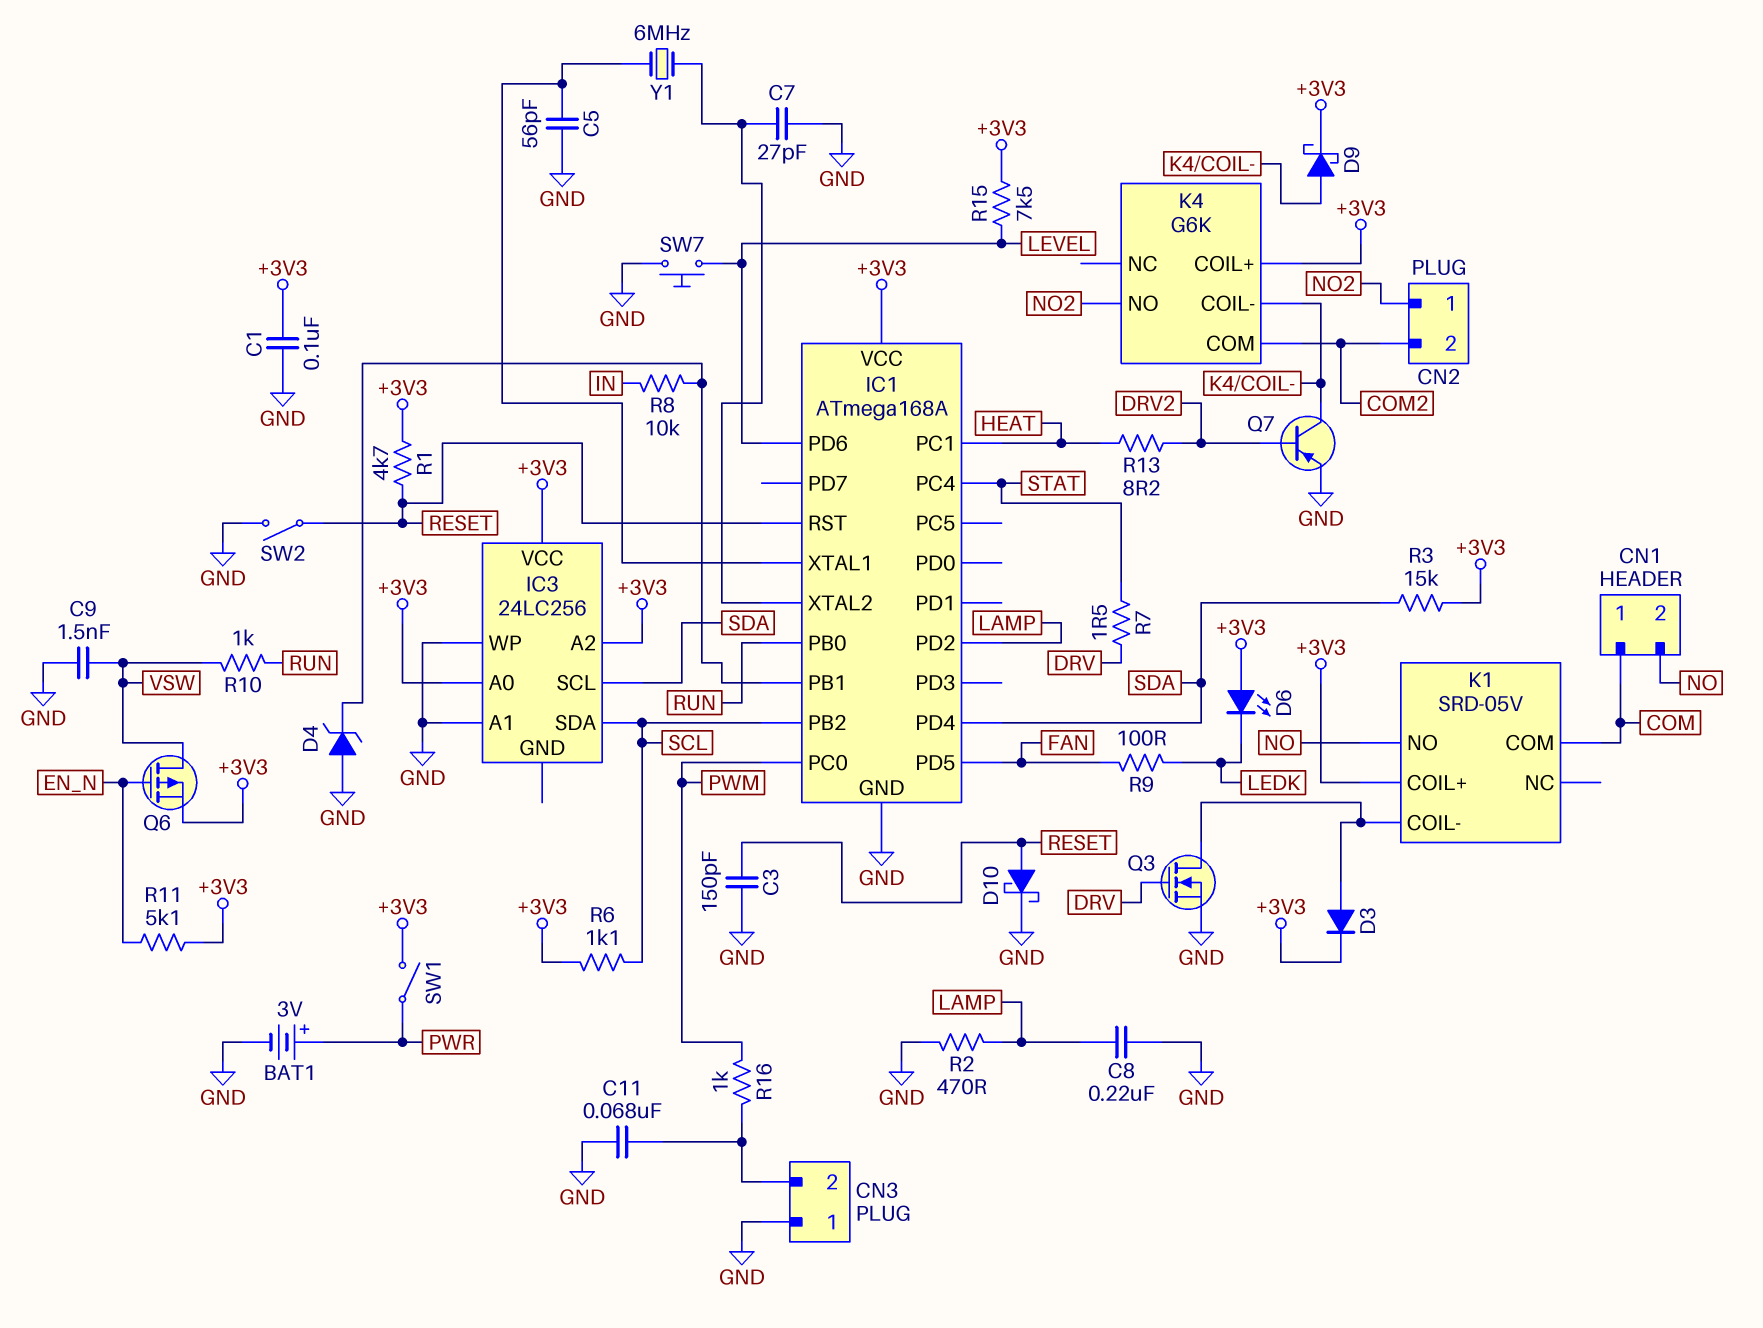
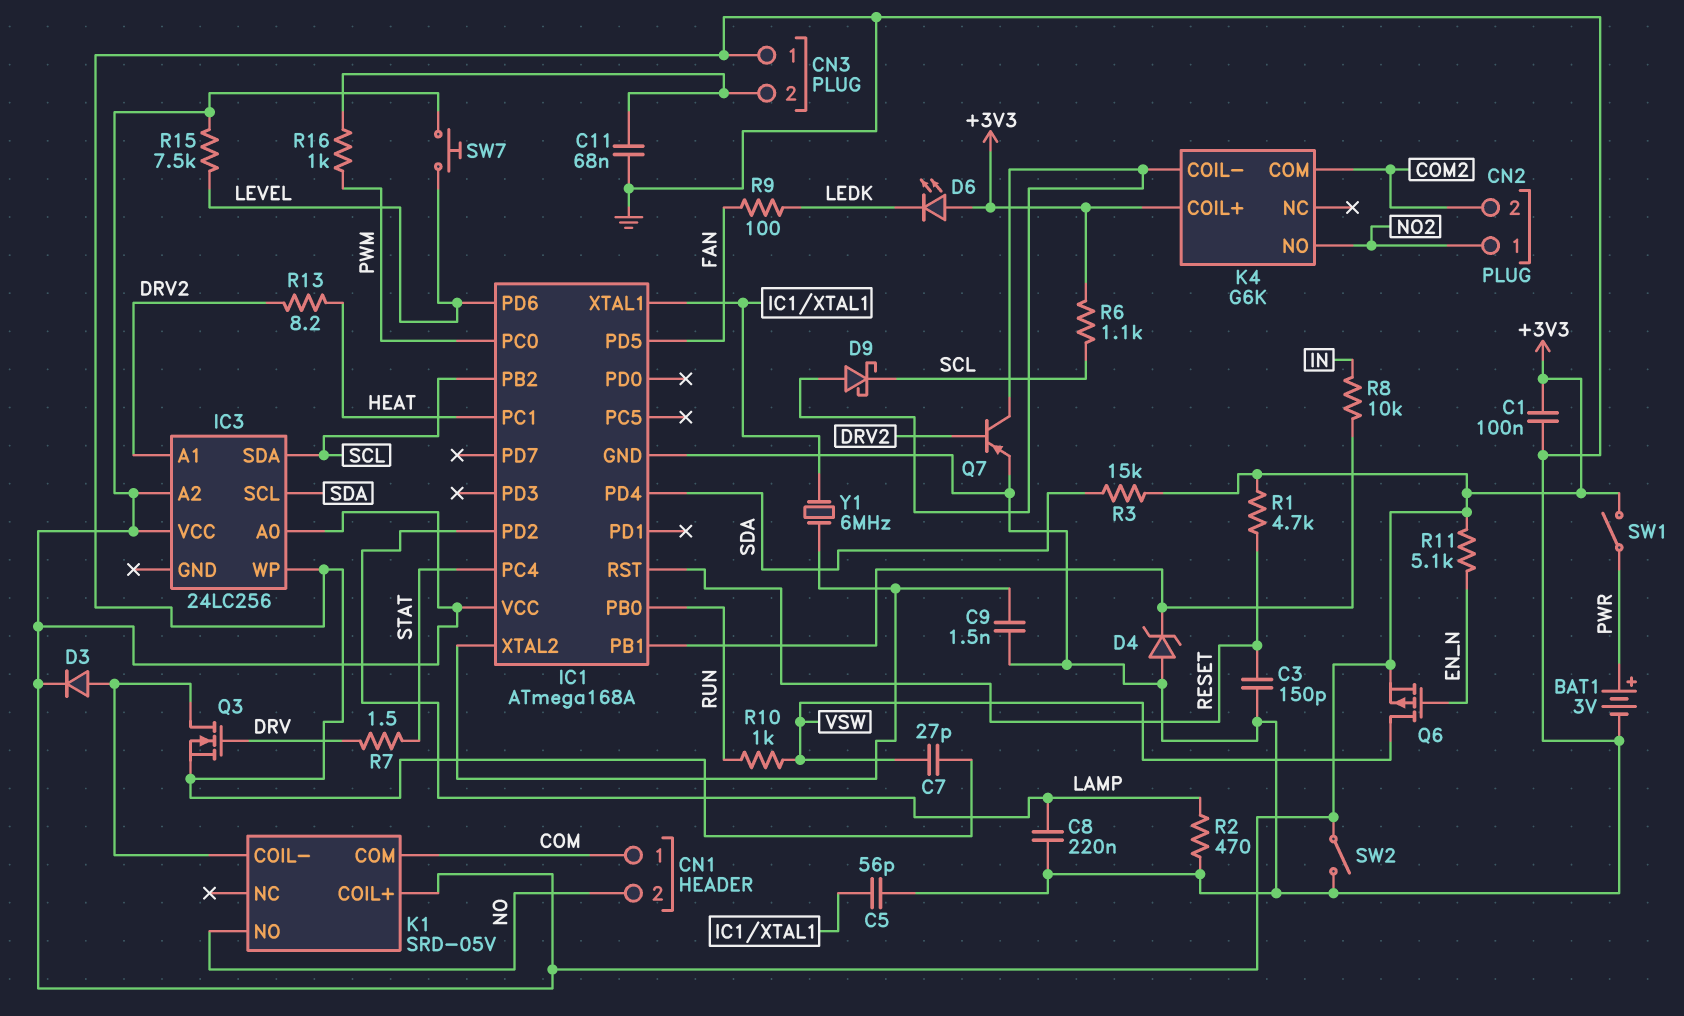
C7: 27pF (GND, IC1/XTAL2) -> 27pF (GND, VSW)
C9: 1.5nF (GND, VSW) -> 1.5nF (GND, IC1/XTAL2)
D9: schottky (A K4/COIL-, K +3V3) -> schottky (A K4/COIL-, K SCL)
D10: schottky (A RESET, K GND) -> none
IC3 pin A1: GND -> DRV2
SW2: switch (GND, RESET) -> switch (+3V3, GND)
SW7: button (GND, LEVEL) -> button (+3V3, LEVEL)

